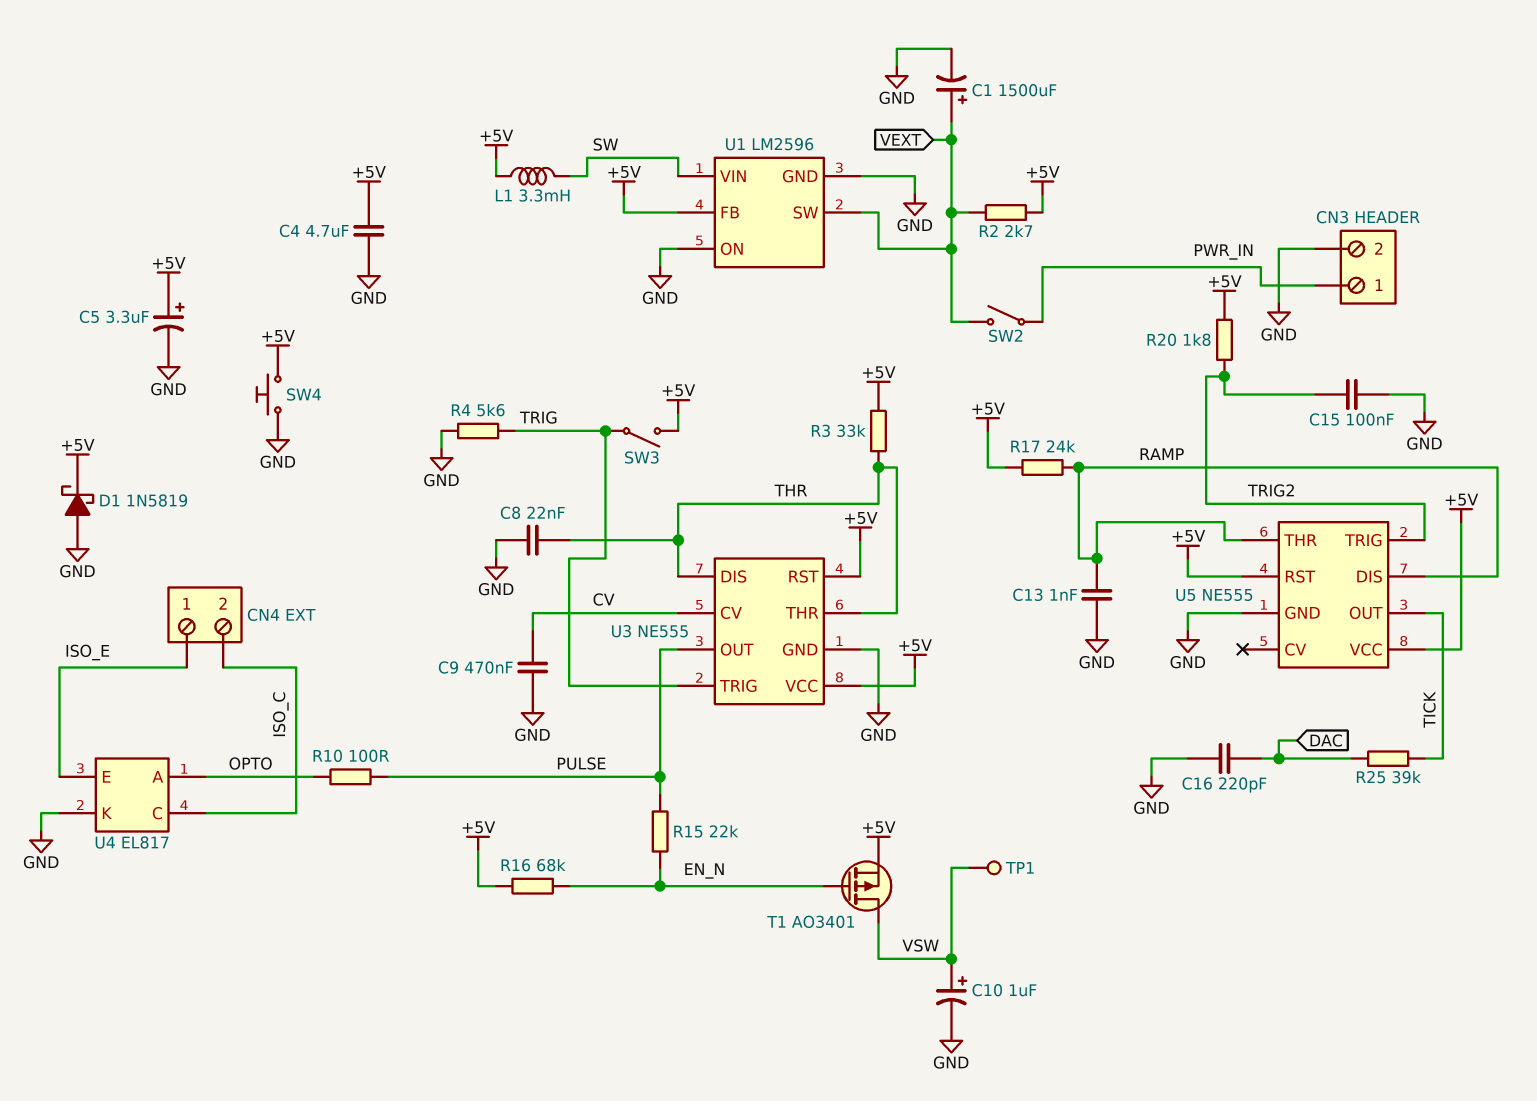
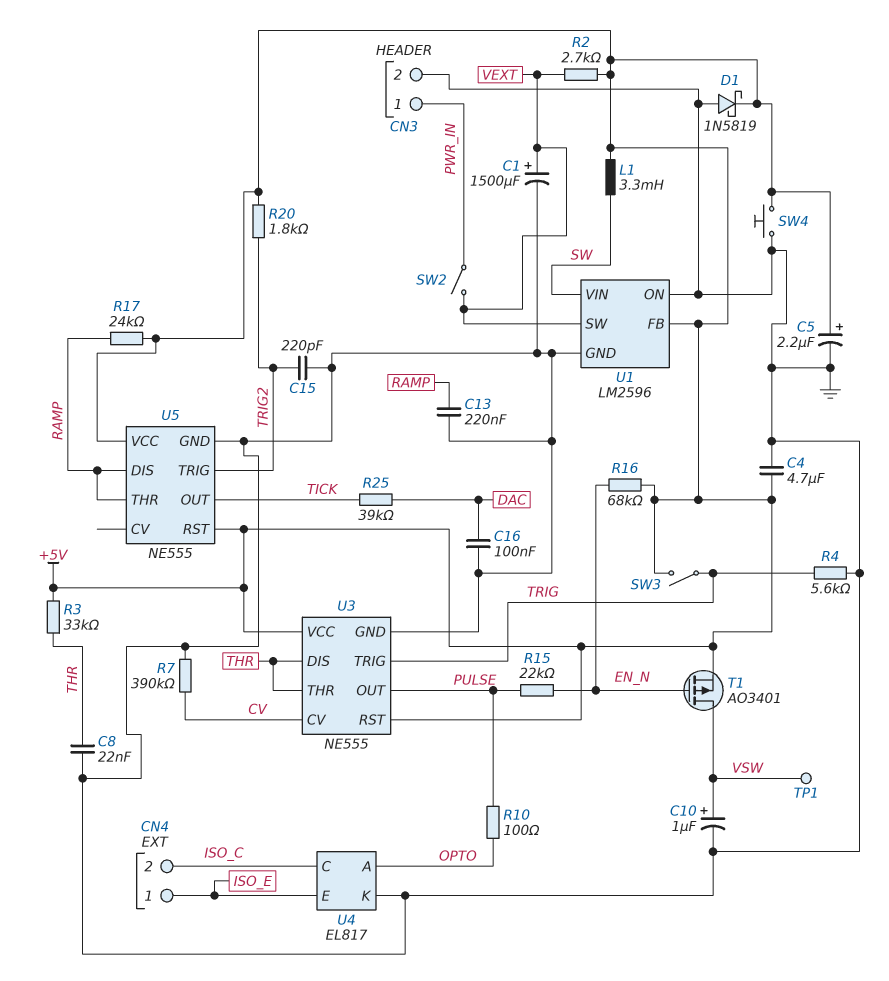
C5: 3.3uF (plus +5V, minus GND) -> 2.2uF (plus +5V, minus GND)
C9: 470nF (CV, GND) -> none
C13: 1nF (GND, RAMP) -> 220nF (GND, RAMP)
C15: 100nF (GND, TRIG2) -> 220pF (GND, TRIG2)
C16: 220pF (DAC, GND) -> 100nF (DAC, GND)
R7: none -> 390k (CV, GND)

